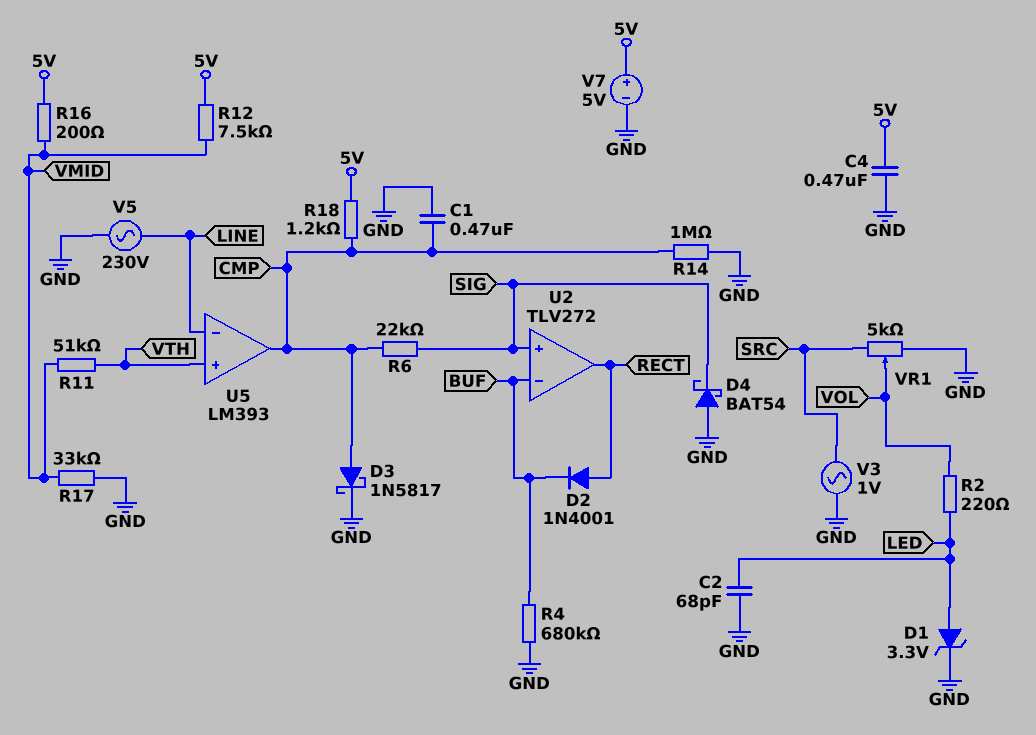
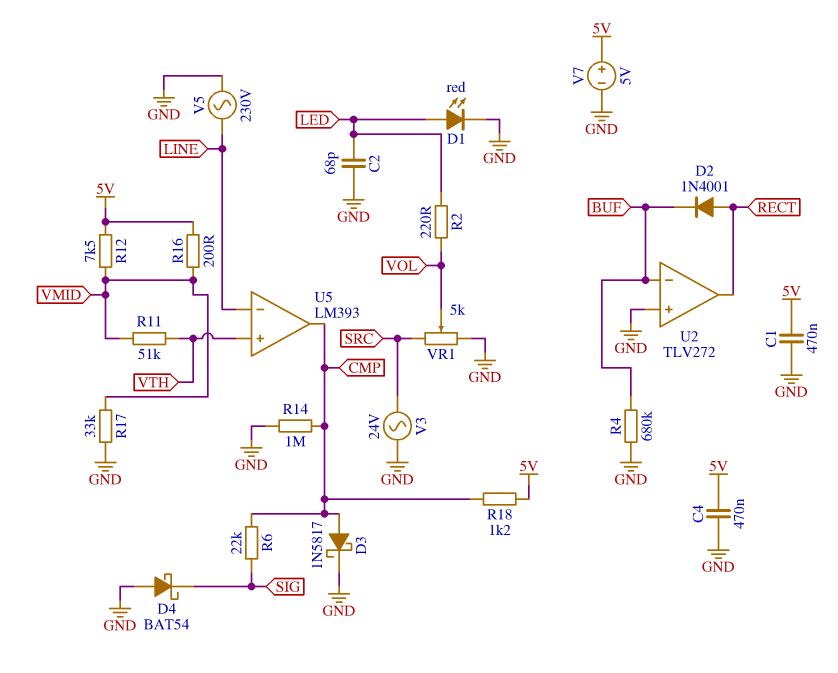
C1: 470nF (CMP, GND) -> 470nF (5V, GND)
D1: zener 3.3V (A LED, K GND) -> LED red (A LED, K GND)
U2 pin in+: SIG -> GND
V3: AC 1V (GND, SRC) -> AC 24V (GND, SRC)

